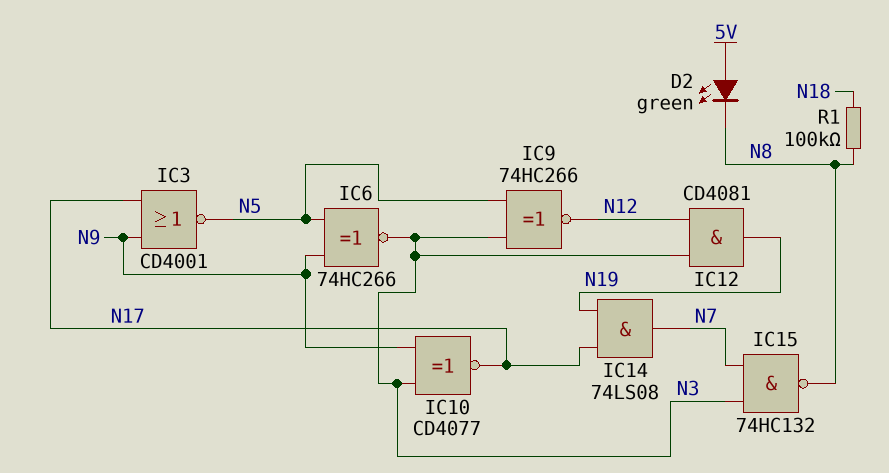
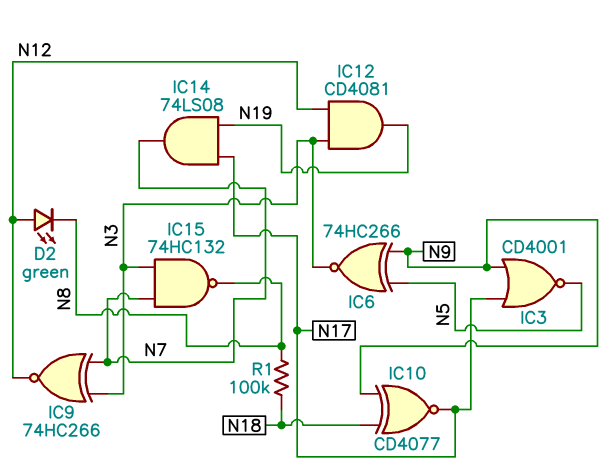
D2: LED green (A 5V, K N8) -> LED green (A N12, K N8)
IC9: XNOR 74HC266 (in N3, in N5, out N12) -> XNOR 74HC266 (in N3, in N7, out N12)
IC10: XNOR CD4077 (in N3, in N9, out N17) -> XNOR CD4077 (in N9, in N18, out N17)

